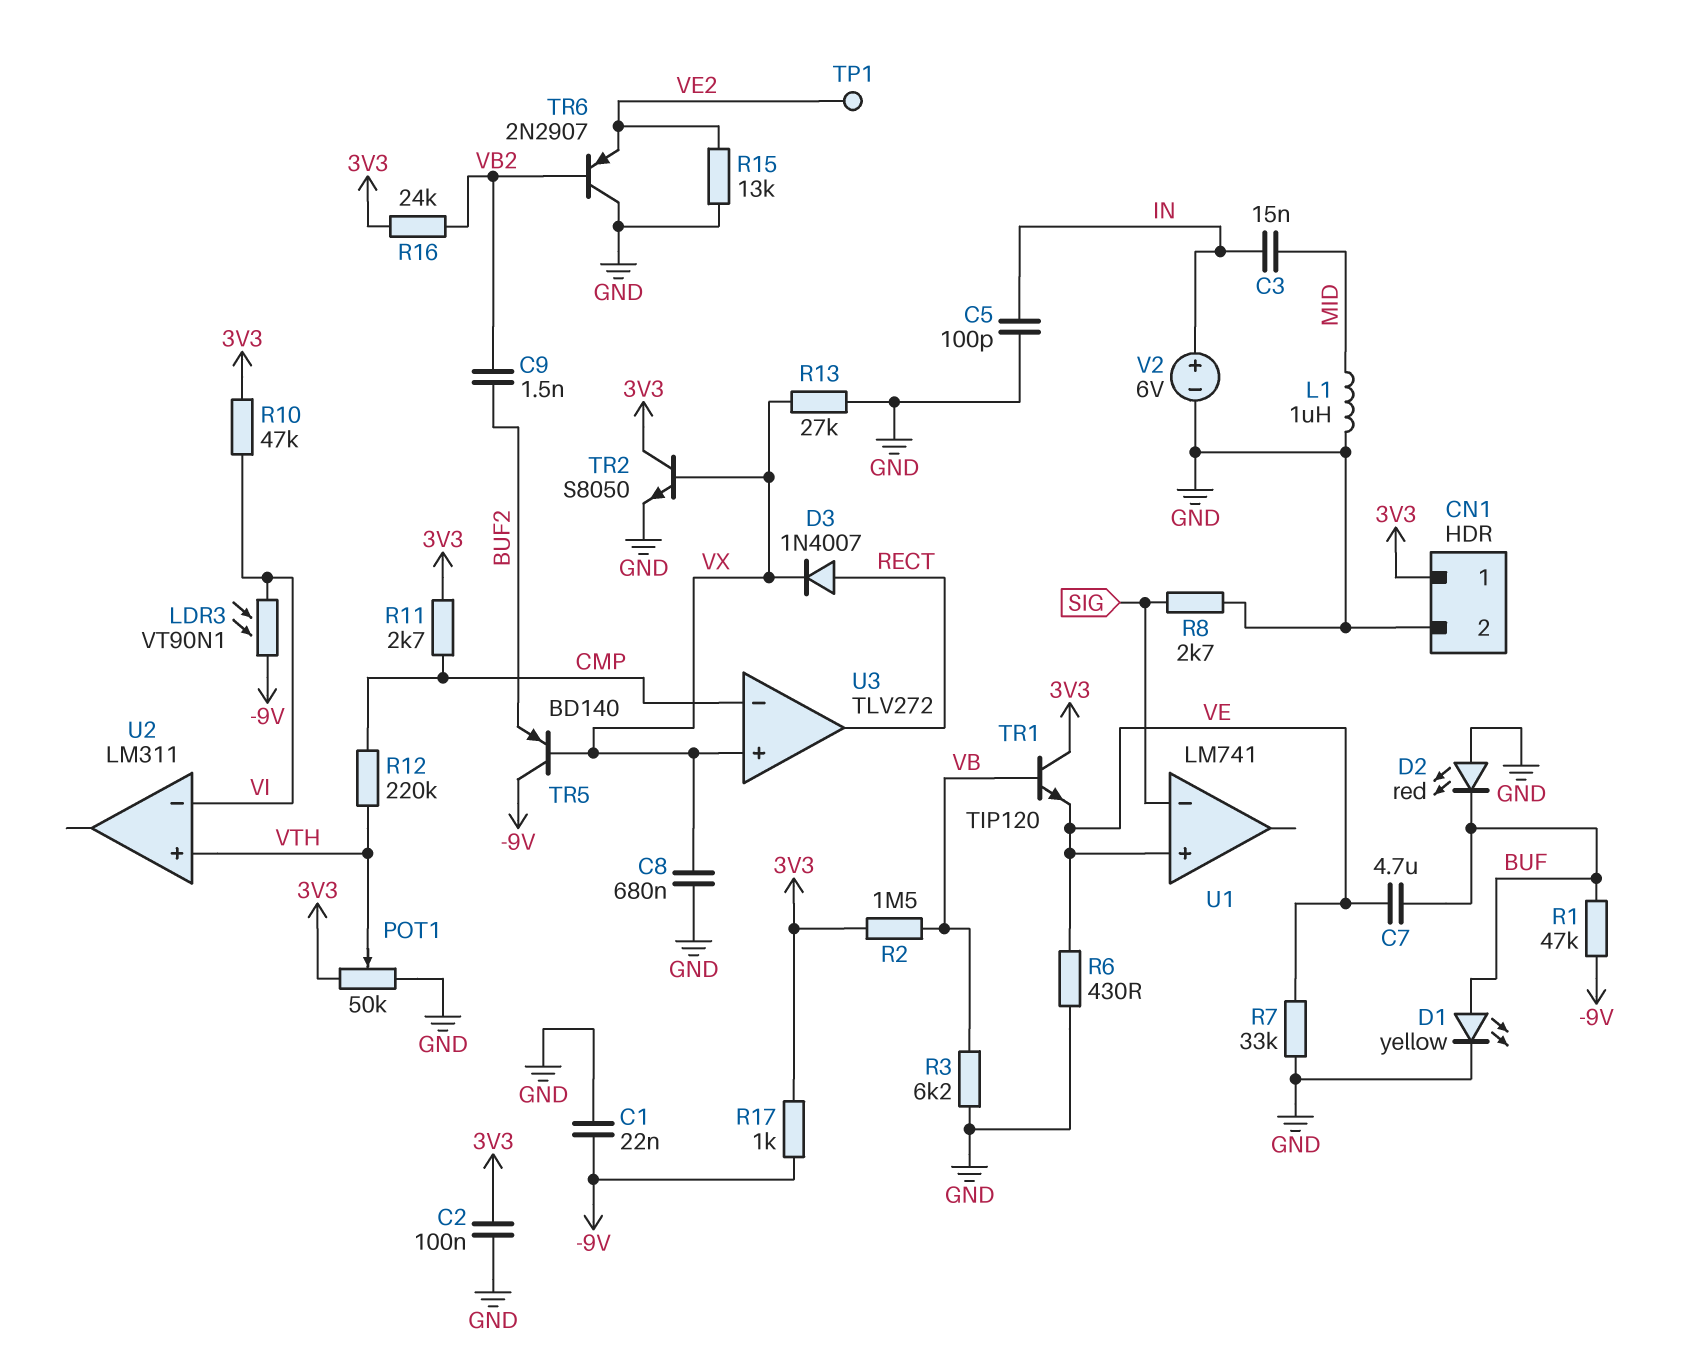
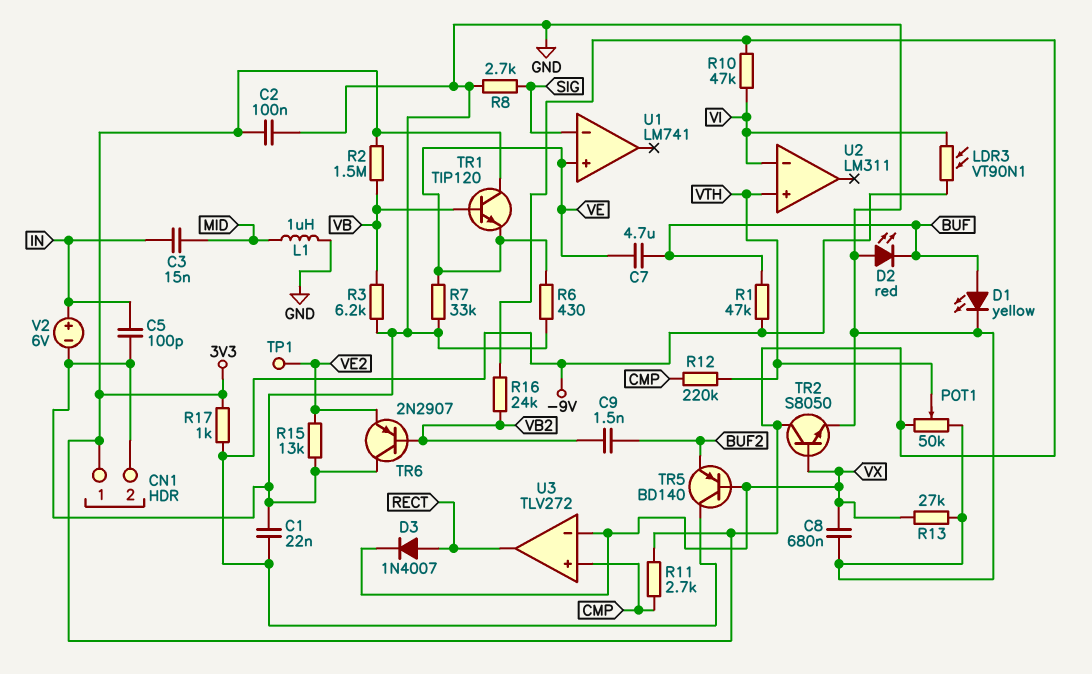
U3 pin in+: VX -> CMP
U3 pin in-: CMP -> VX

